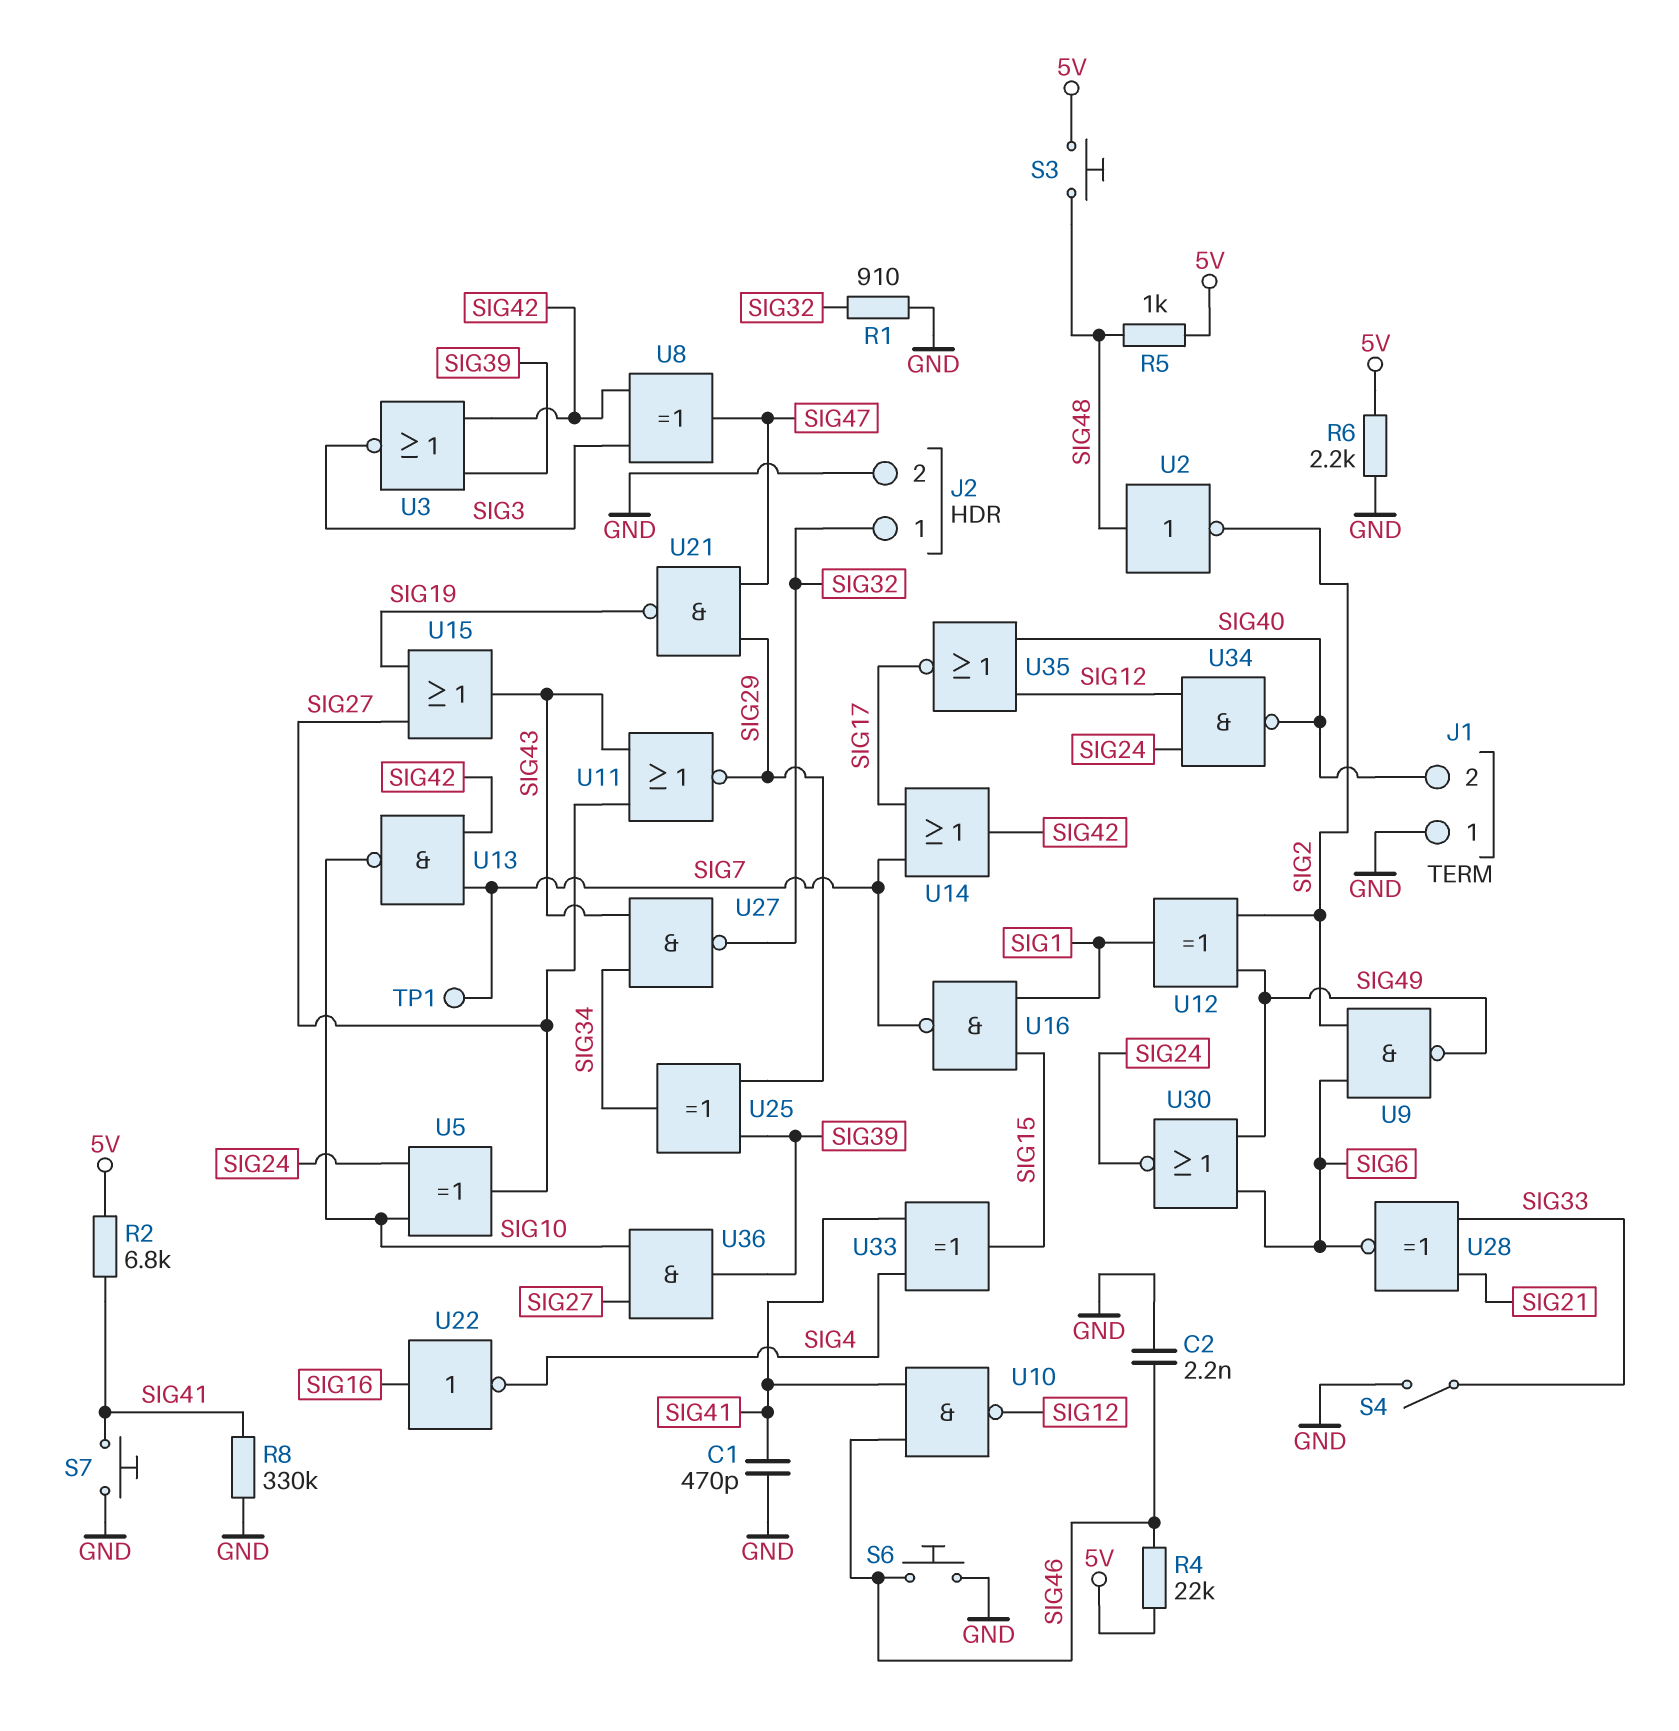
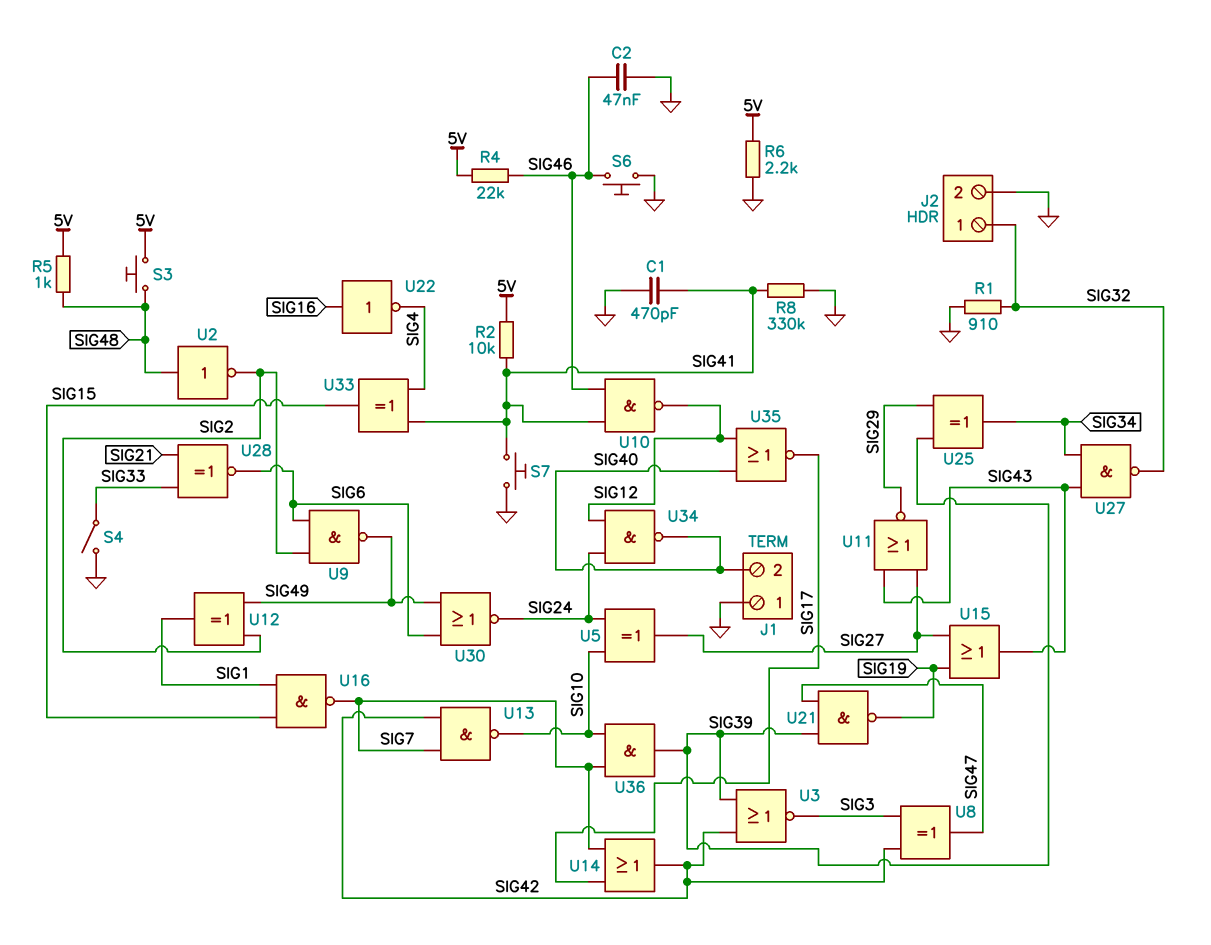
C2: 2.2nF (GND, SIG46) -> 47nF (GND, SIG46)
R2: 6.8k (5V, SIG41) -> 10k (5V, SIG41)
TP1: test point (SIG7) -> none
U21: NAND (in SIG29, in SIG47, out SIG19) -> NAND (in SIG39, in SIG47, out SIG19)
U36: AND (in SIG10, in SIG27, out SIG39) -> AND (in SIG7, in SIG10, out SIG39)

